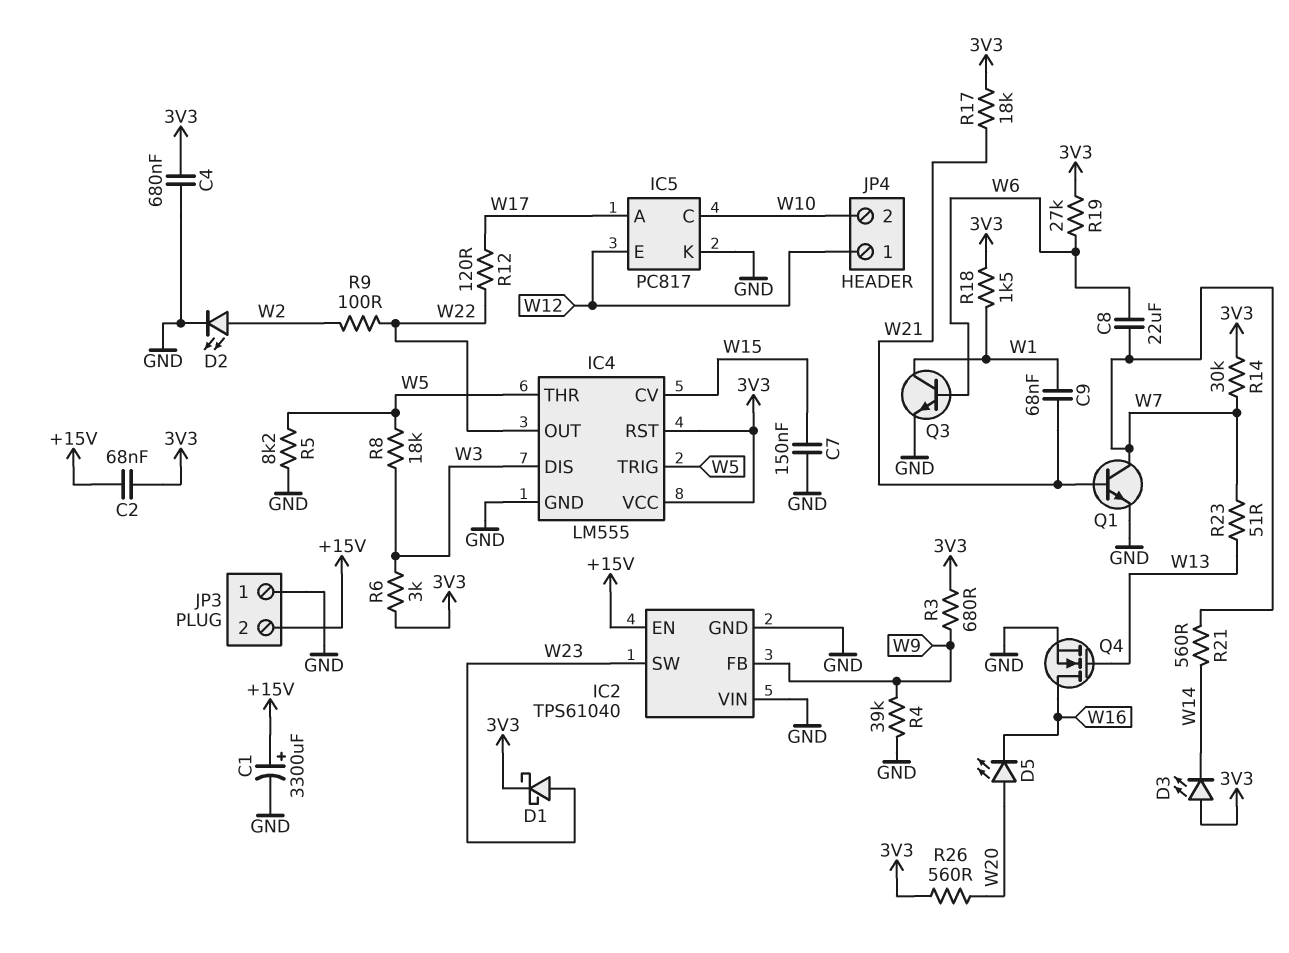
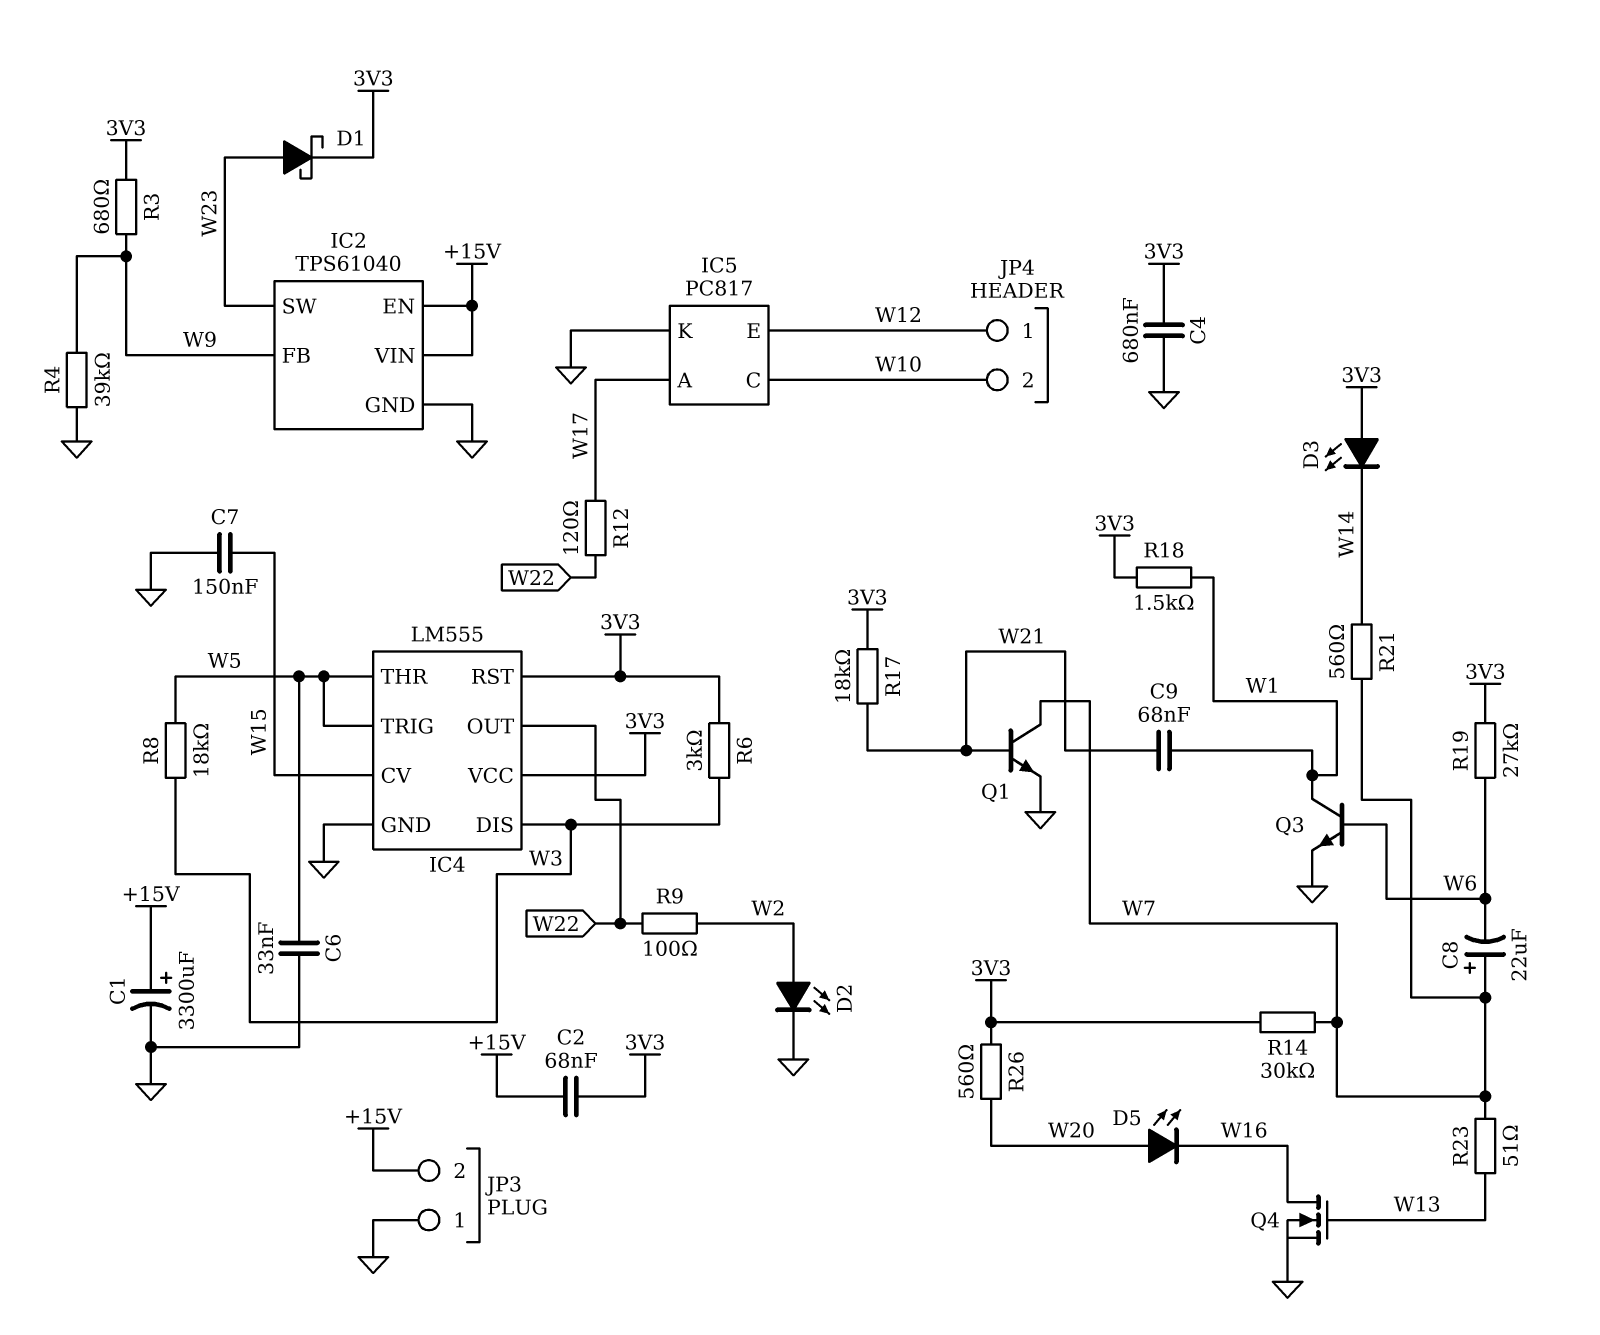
C6: none -> 33nF (GND, W5)
C8: 22uF (W6, W7) -> 22uF (plus W7, minus W6)
IC2 pin VIN: GND -> +15V
R5: 8.2k (GND, W5) -> none

